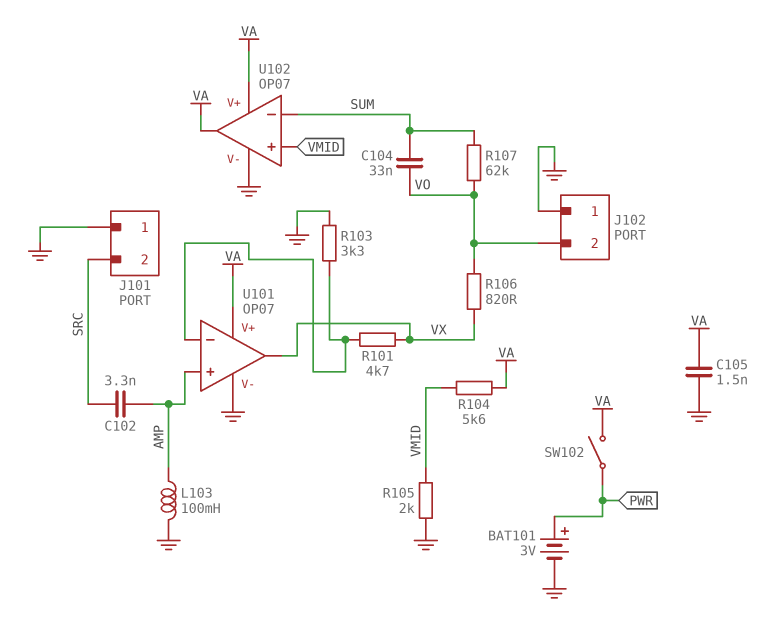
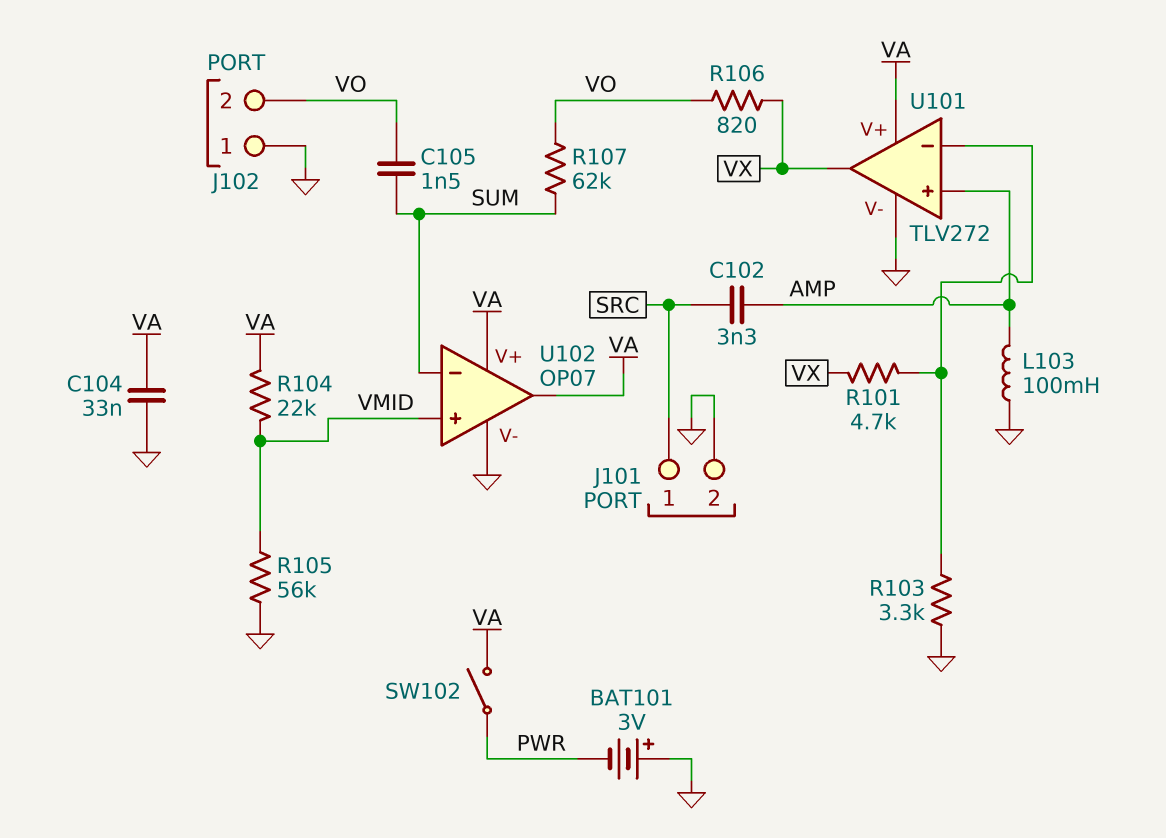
BAT101: 3V (plus PWR, minus GND) -> 3V (plus GND, minus PWR)
C104: 33nF (SUM, VO) -> 33nF (GND, VA)
C105: 1.5nF (GND, VA) -> 1.5nF (SUM, VO)
J101 pin 1: GND -> SRC
J101 pin 2: SRC -> GND
R104: 5.6k (VA, VMID) -> 22k (VA, VMID)
R105: 2k (GND, VMID) -> 56k (GND, VMID)
U101: OP07 -> TLV272

